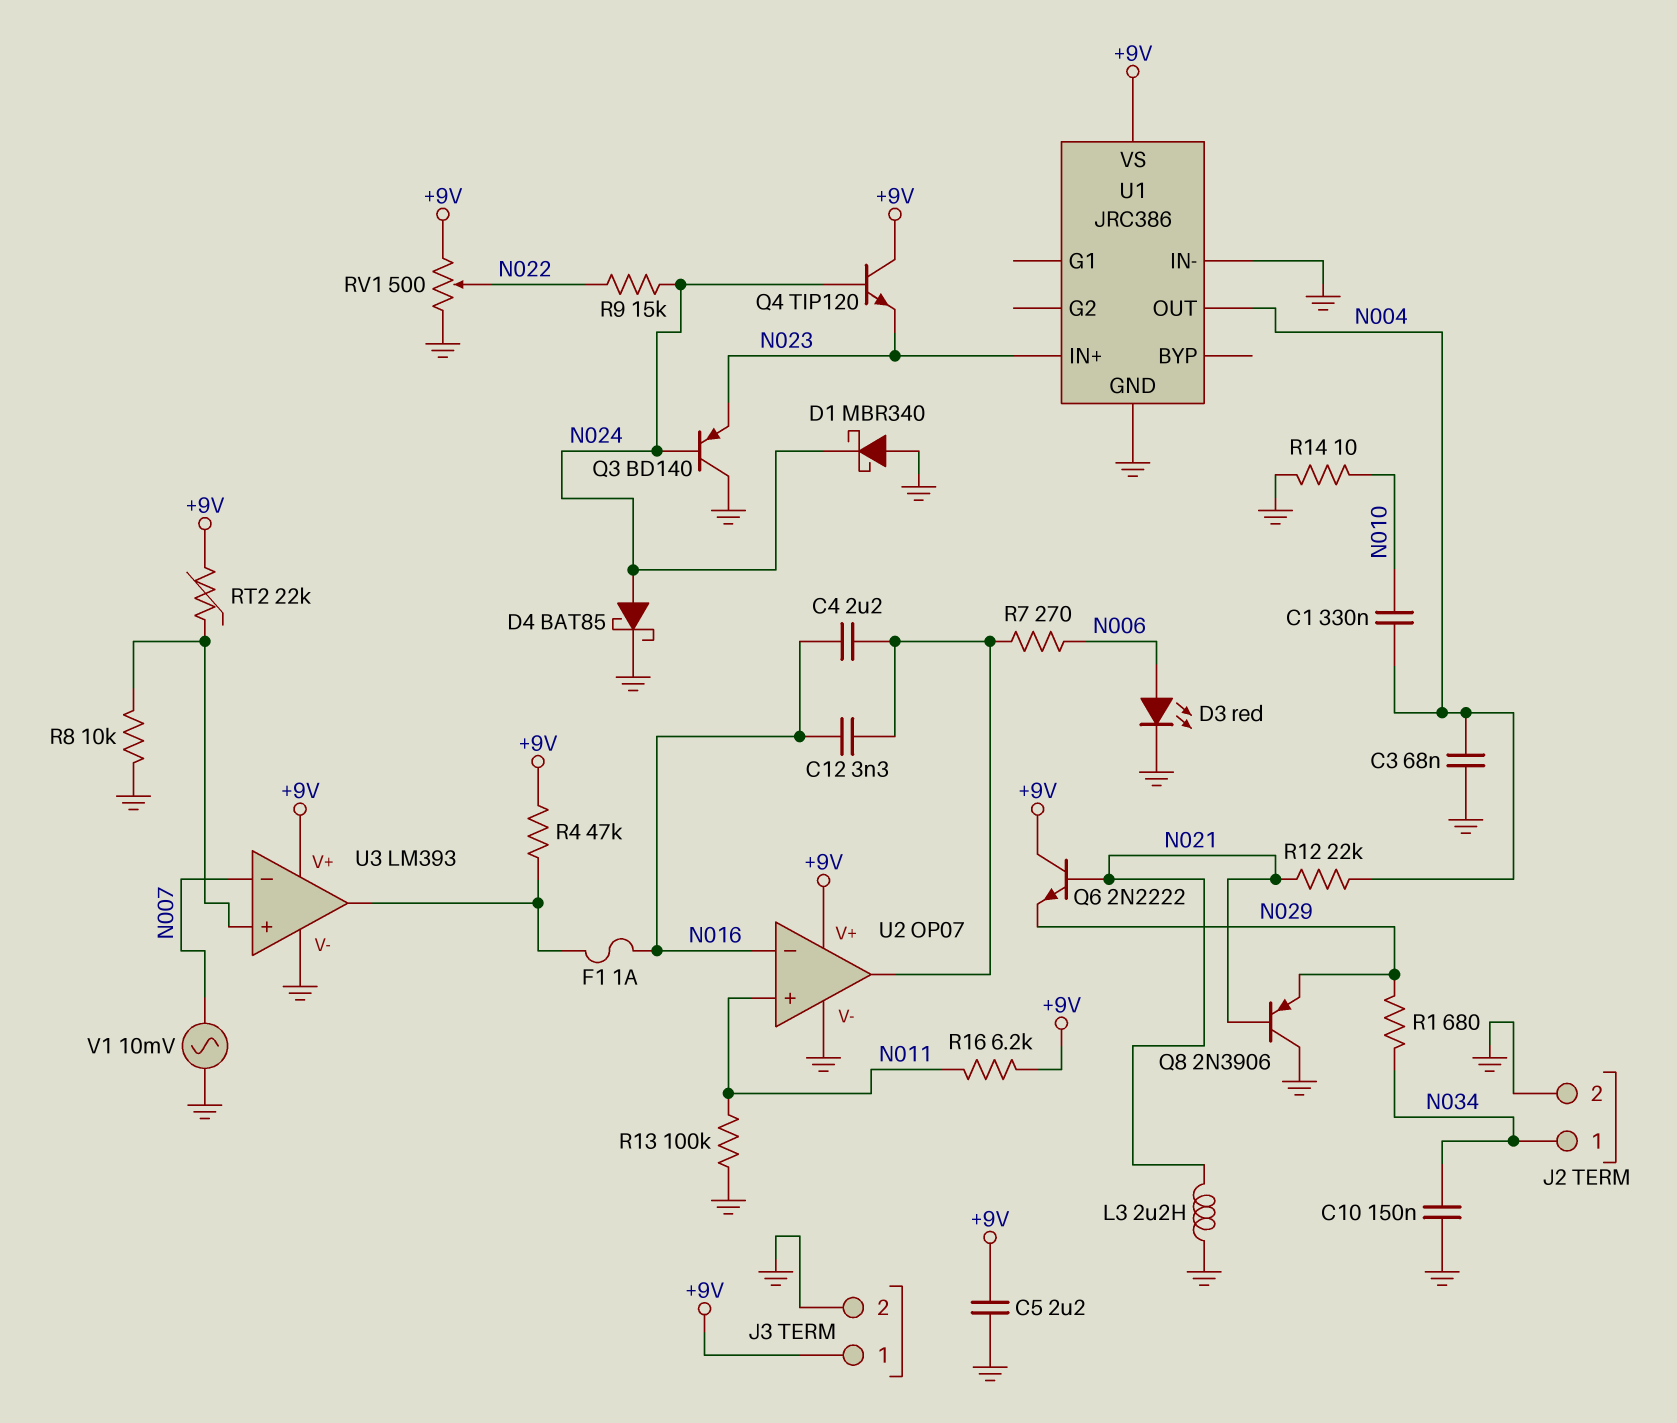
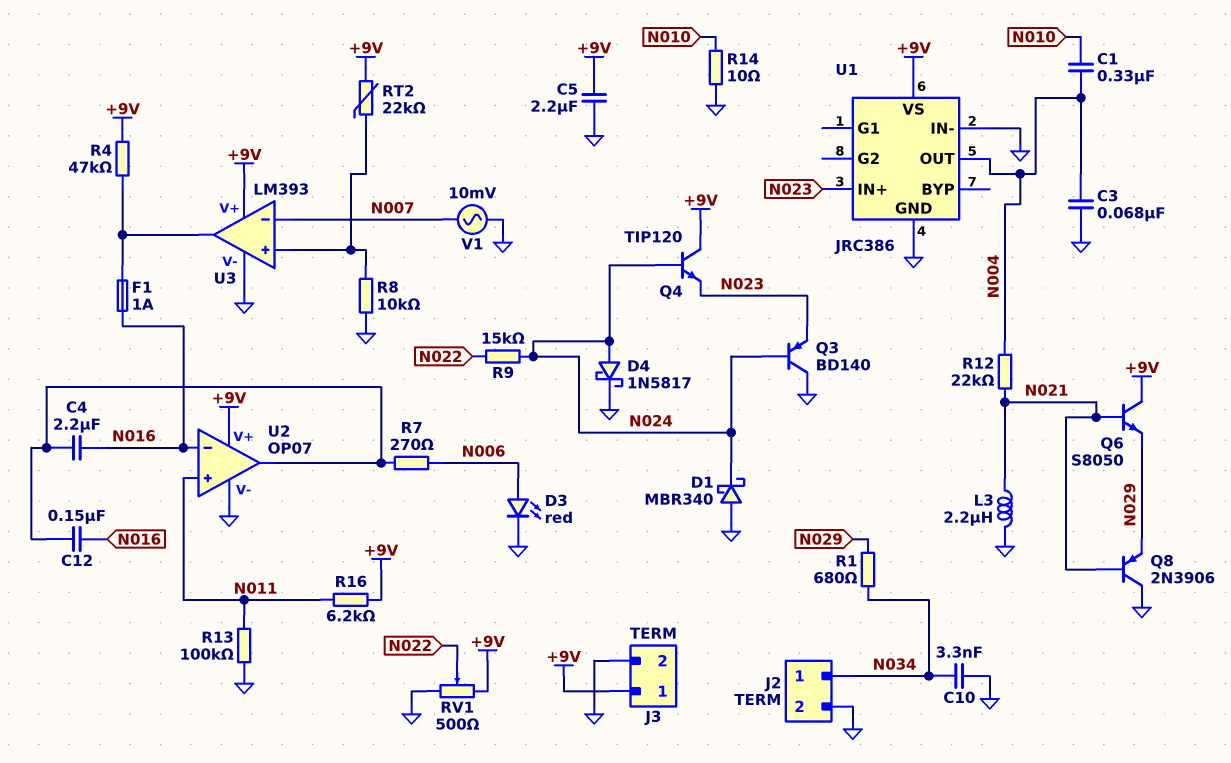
C10: 150nF (GND, N034) -> 3.3nF (GND, N034)
C12: 3.3nF (N016, U2/out) -> 150nF (N016, U2/out)
D4: schottky BAT85 (A N024, K GND) -> schottky 1N5817 (A N024, K GND)
Q6: NPN 2N2222 (B N021, C +9V, E N029) -> NPN S8050 (B N021, C +9V, E N029)

